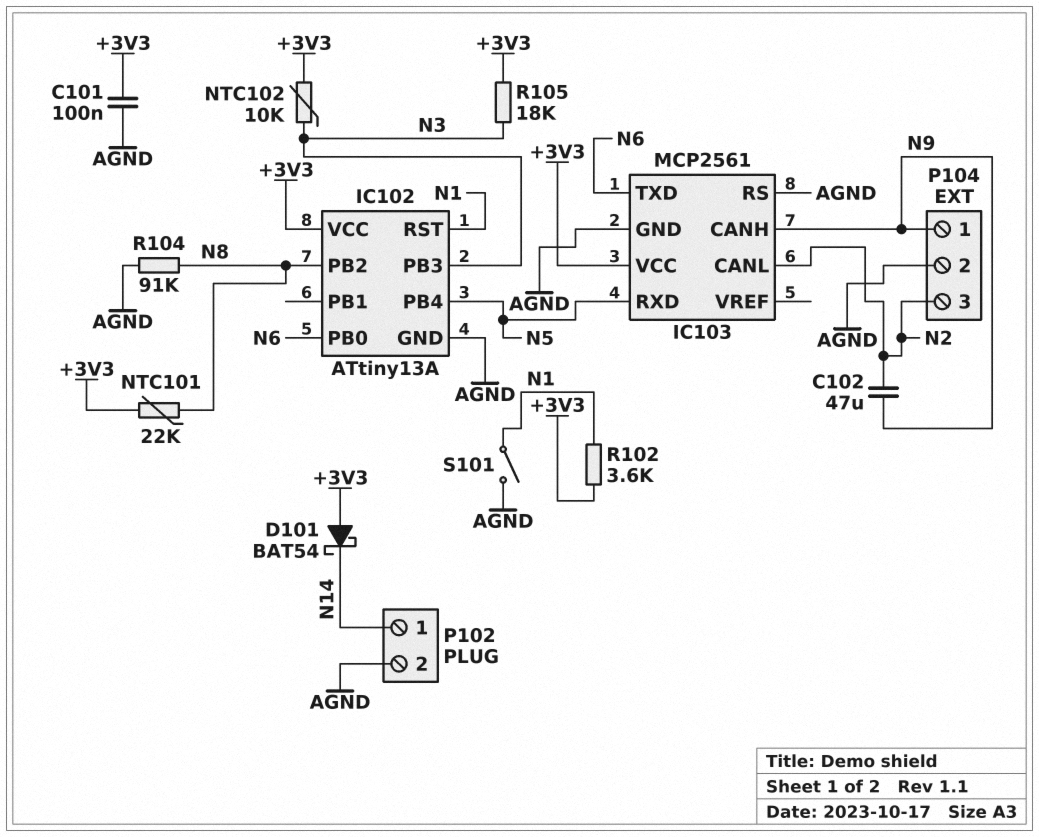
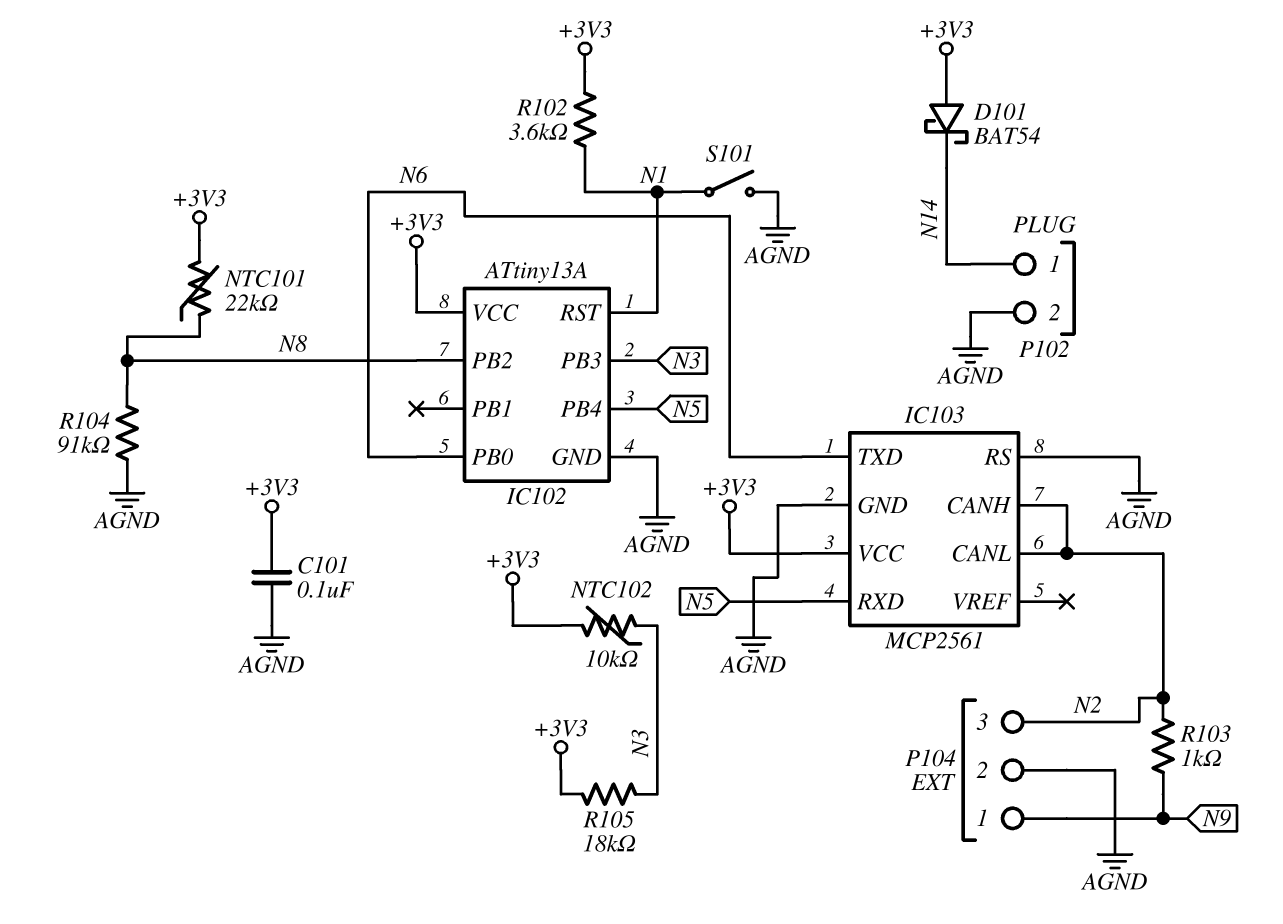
C102: 47uF (N2, N9) -> none
IC103 pin CANH: N9 -> N2
R103: none -> 1k (N2, N9)

